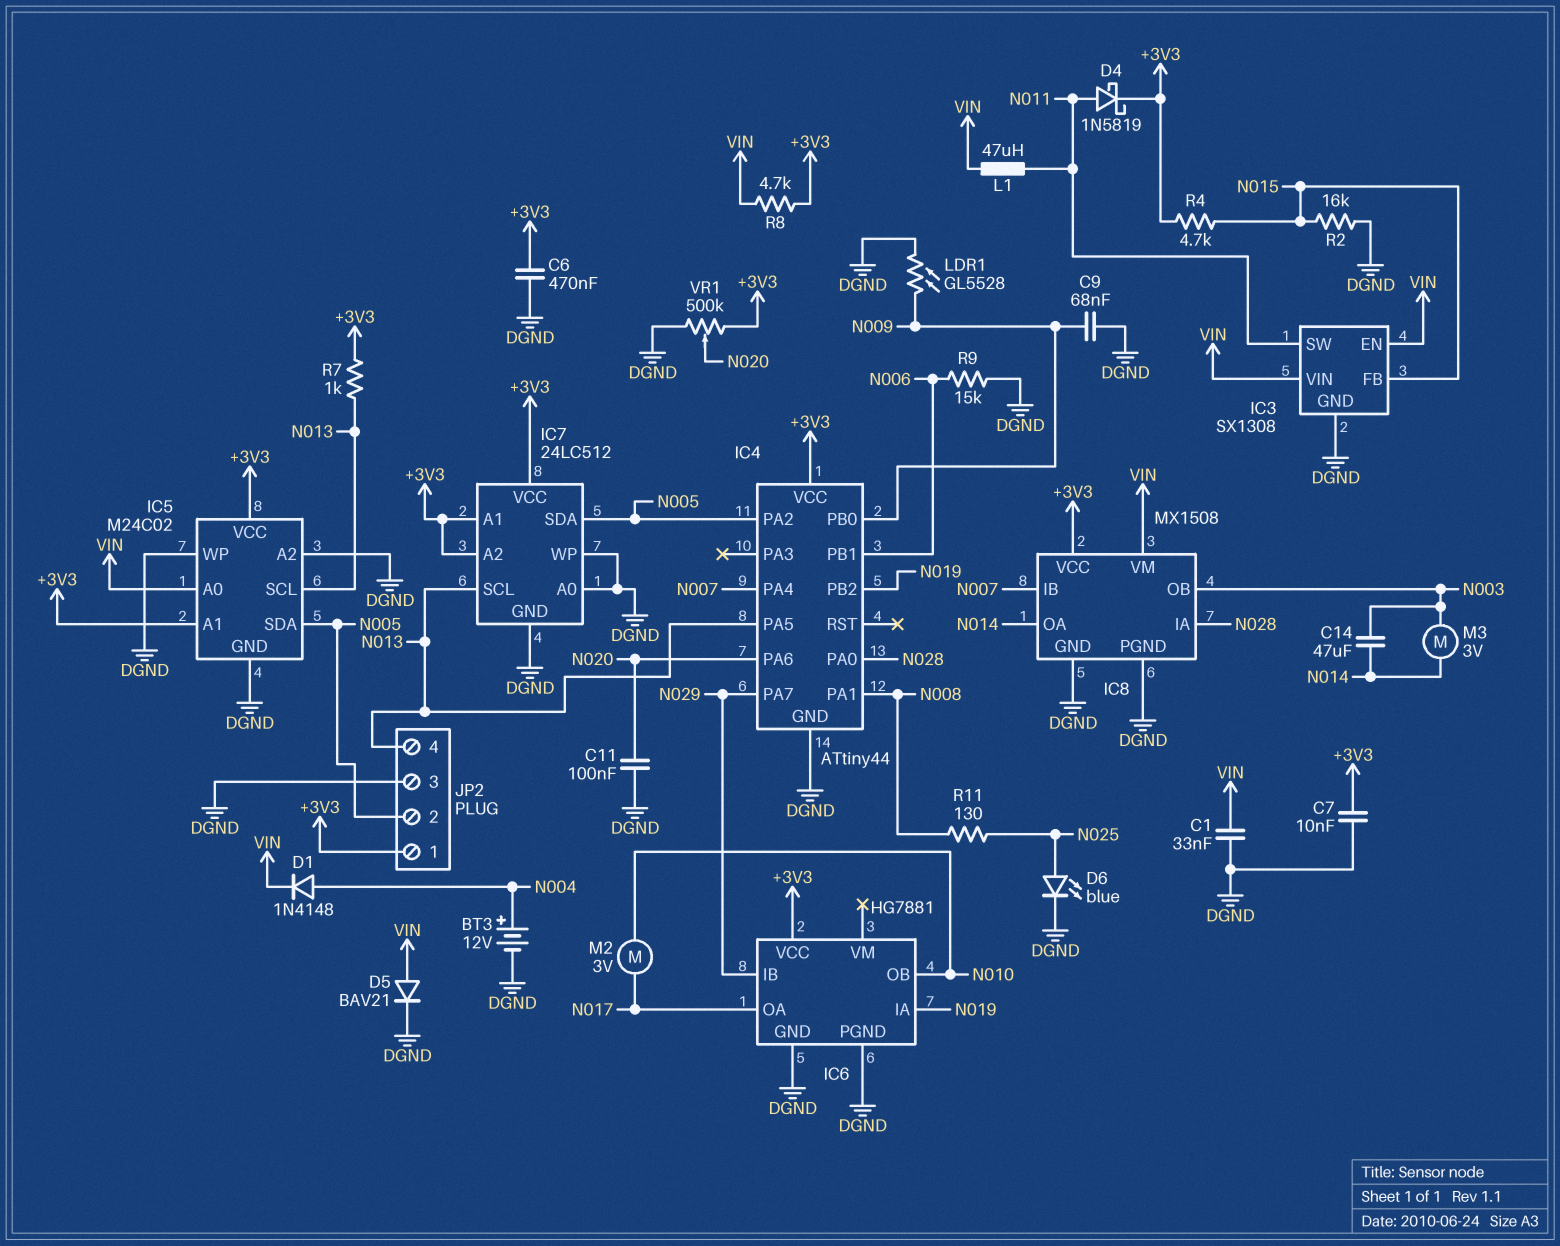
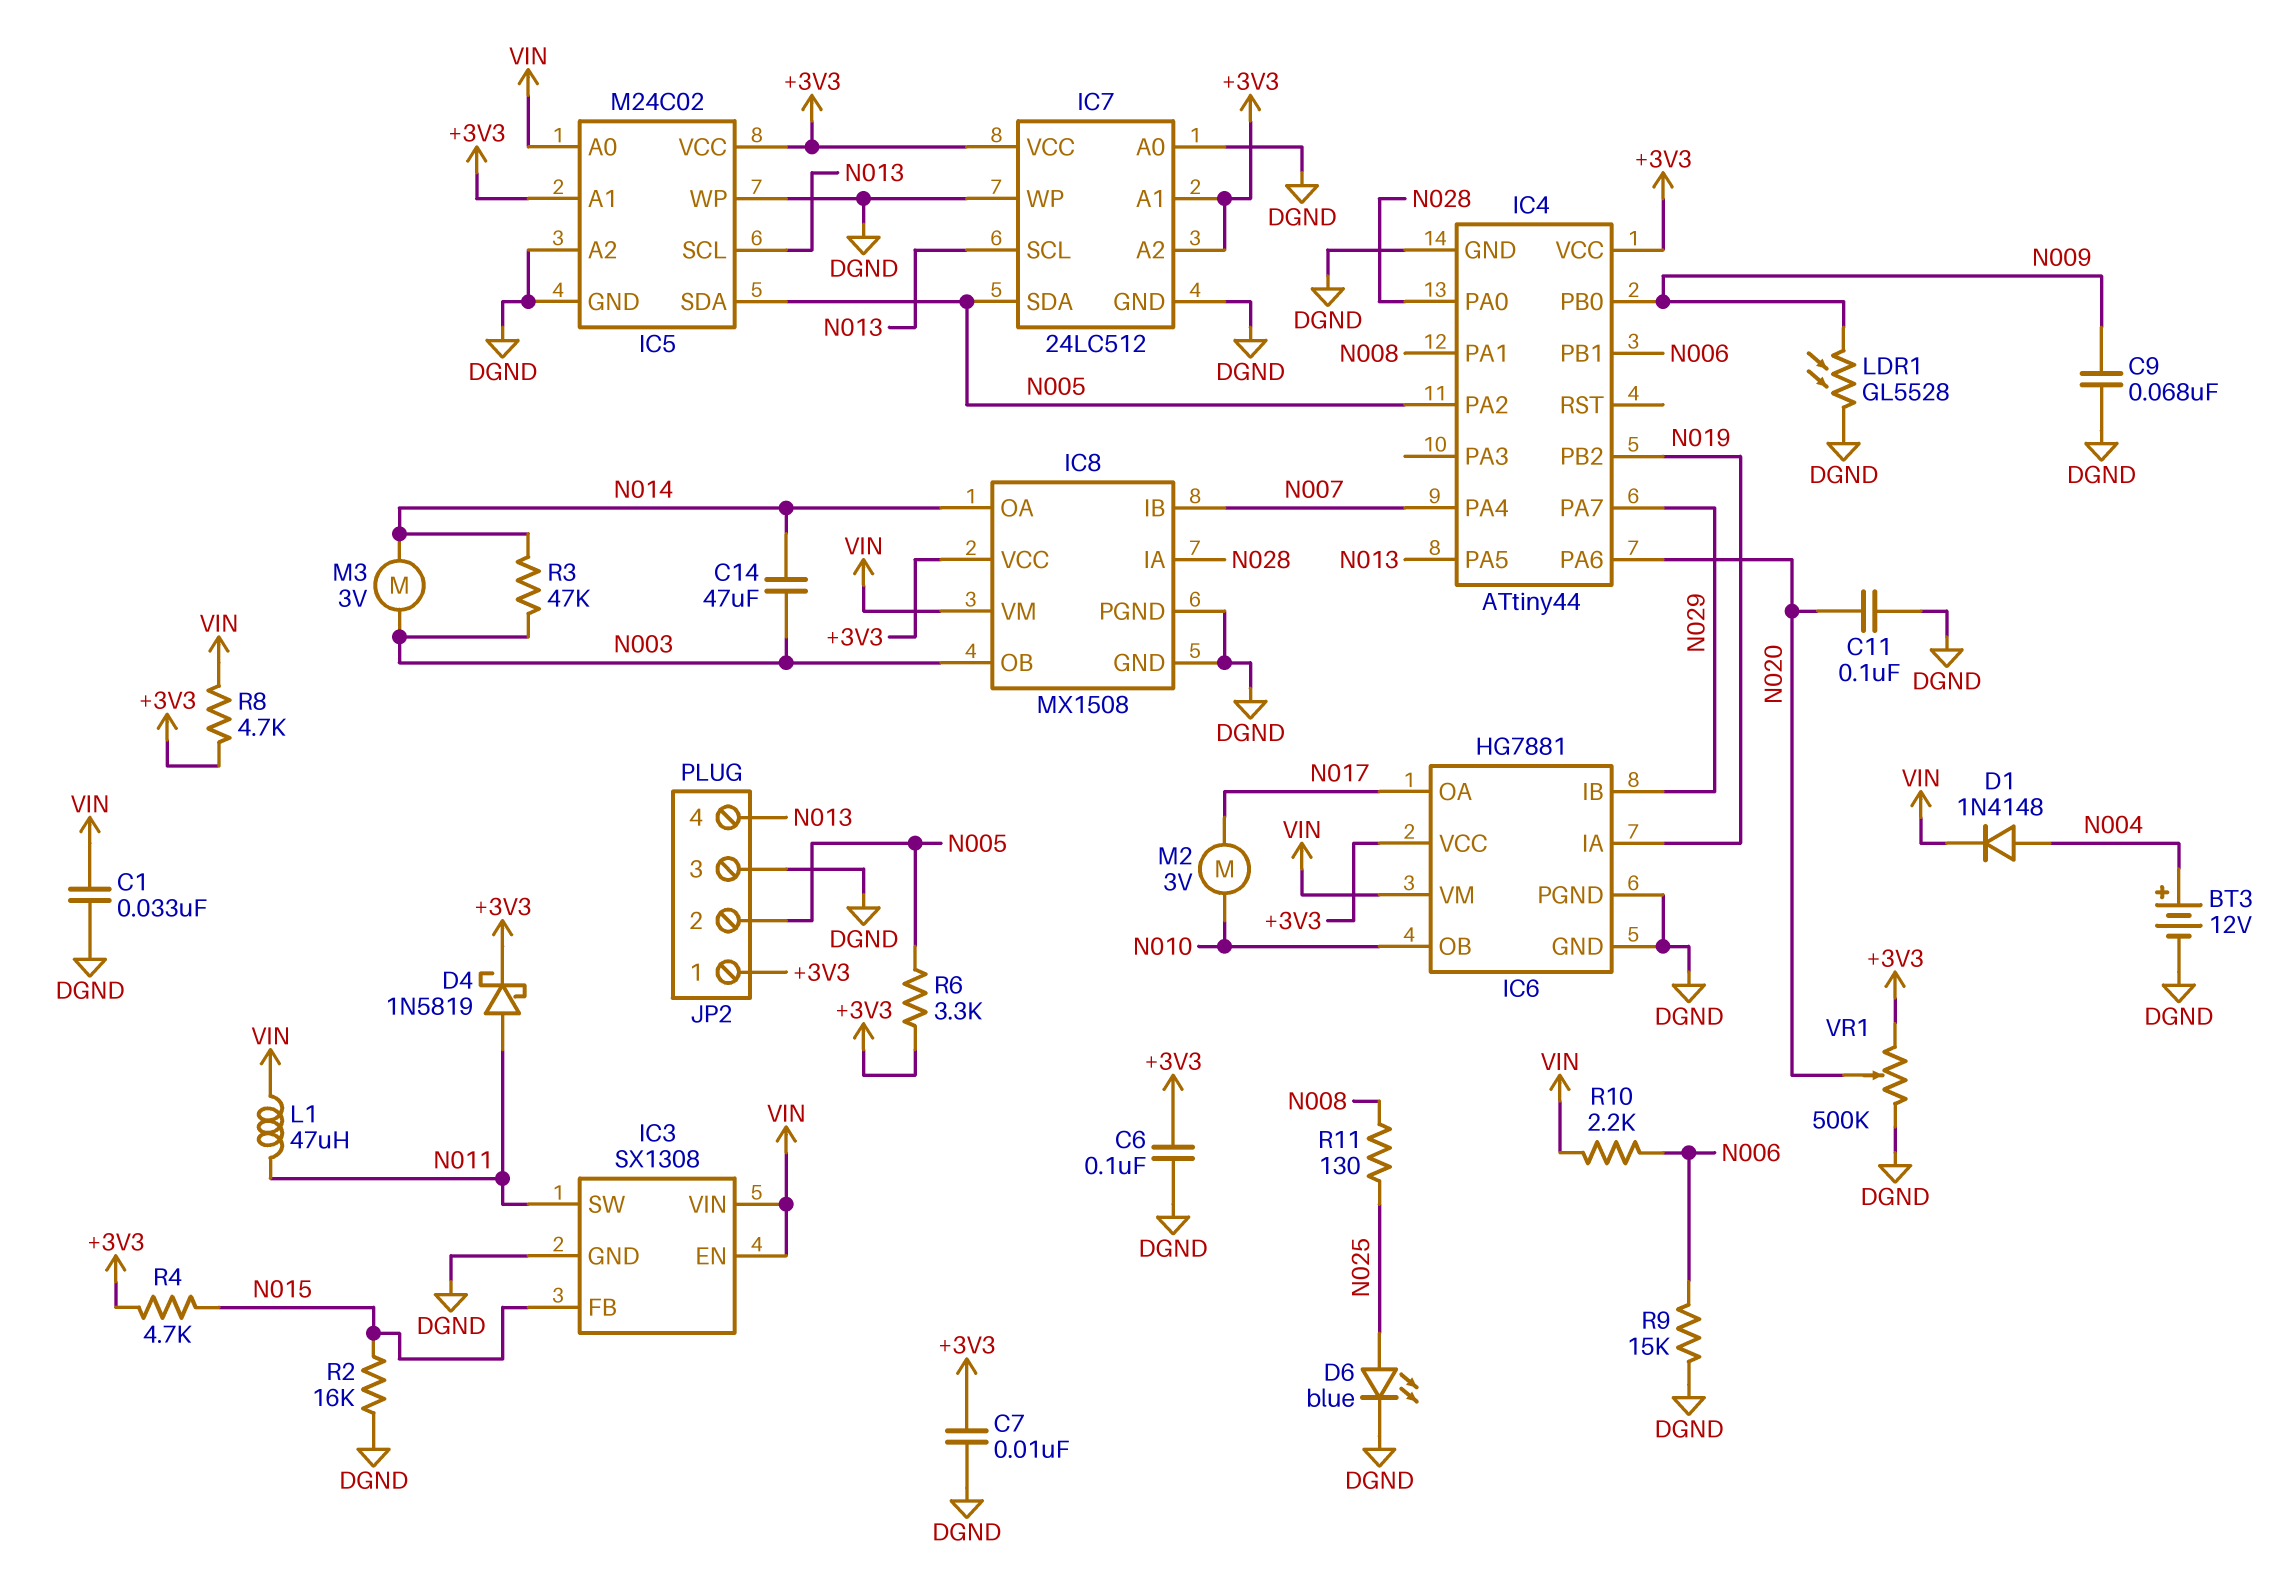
C6: 470nF (+3V3, DGND) -> 100nF (+3V3, DGND)
D5: diode BAV21 (A VIN, K DGND) -> none
IC6 pin VM: none -> VIN
R3: none -> 47k (N003, N014)
R6: none -> 3.3k (+3V3, N005)
R7: 1k (+3V3, N013) -> none
R10: none -> 2.2k (N006, VIN)

